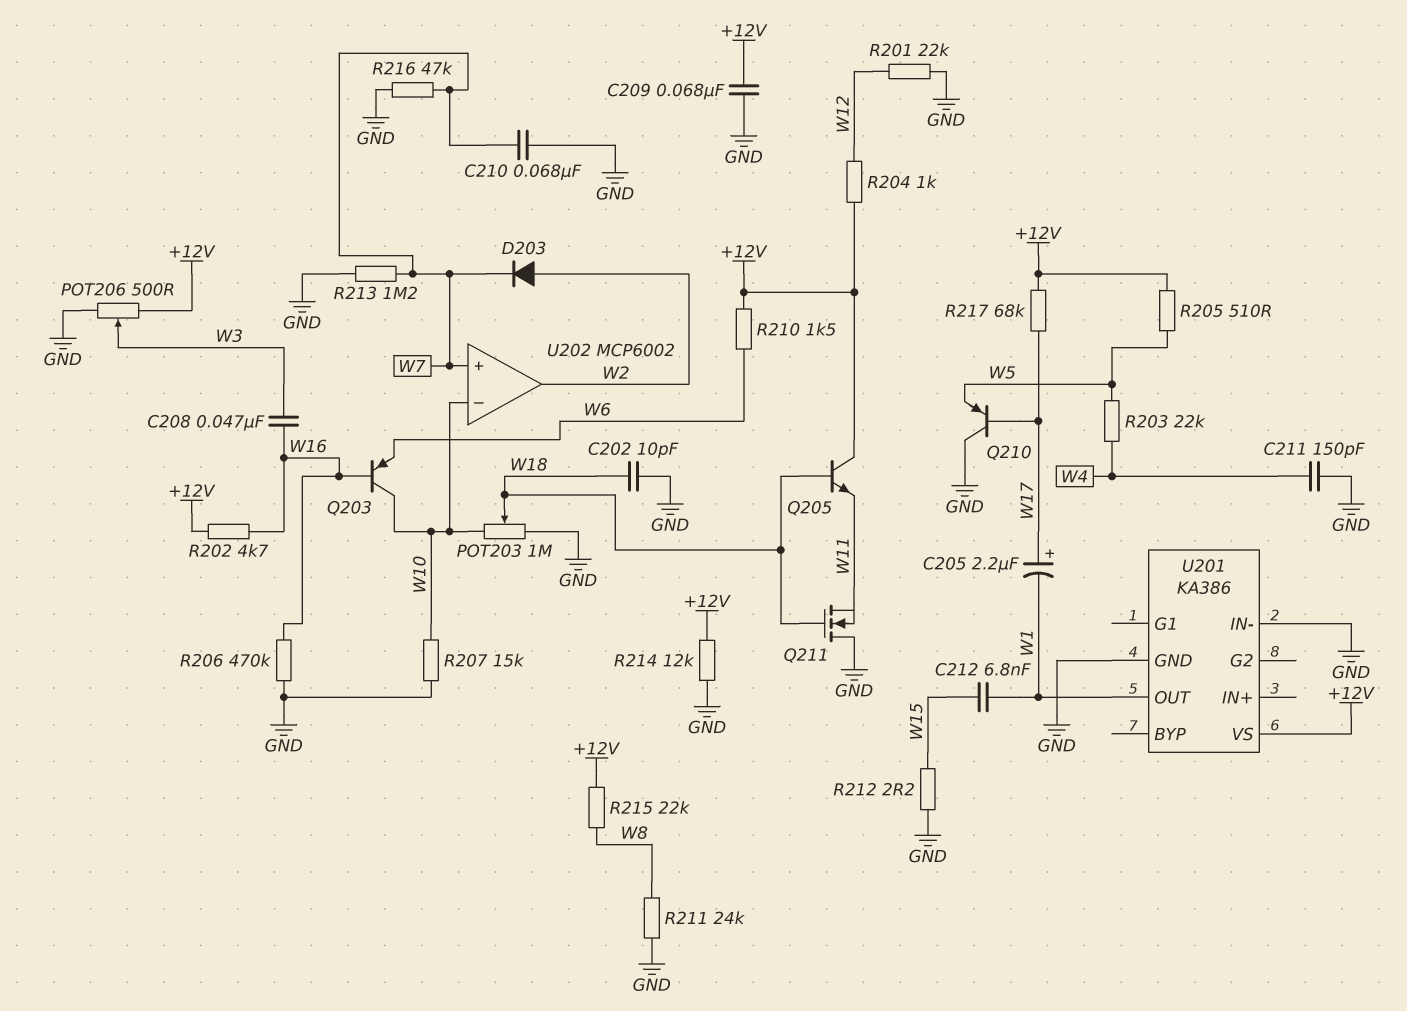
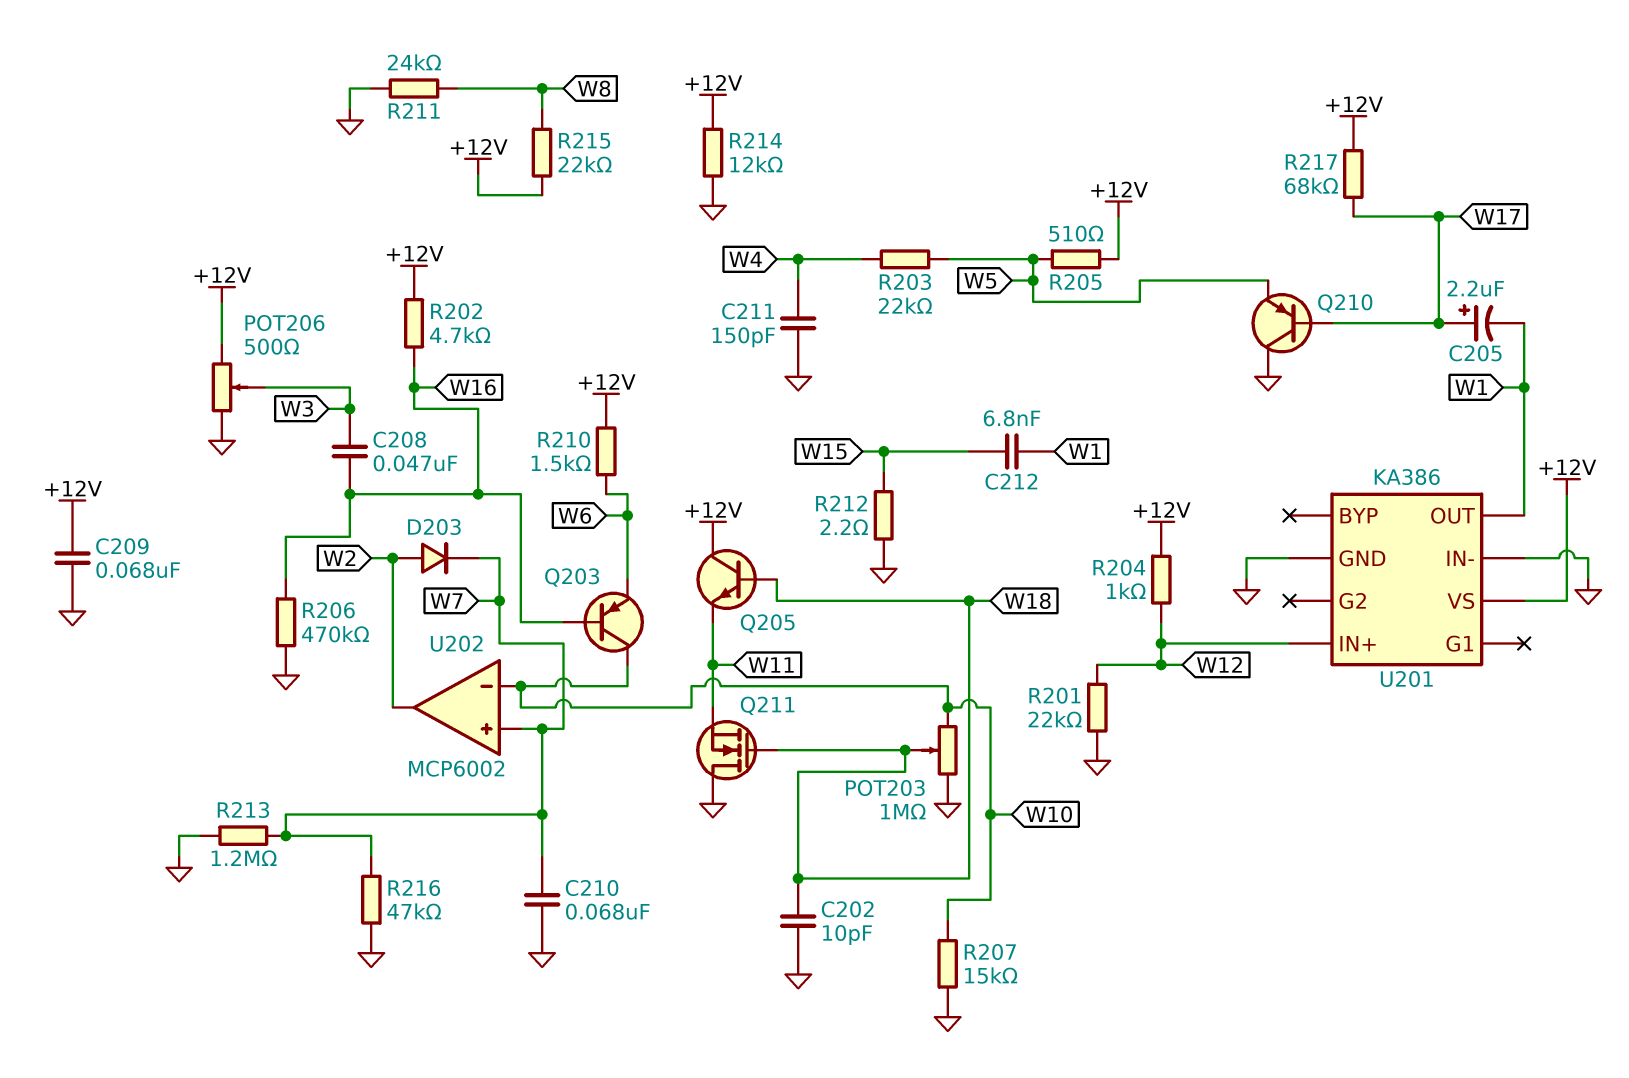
U201 pin IN+: none -> W12

